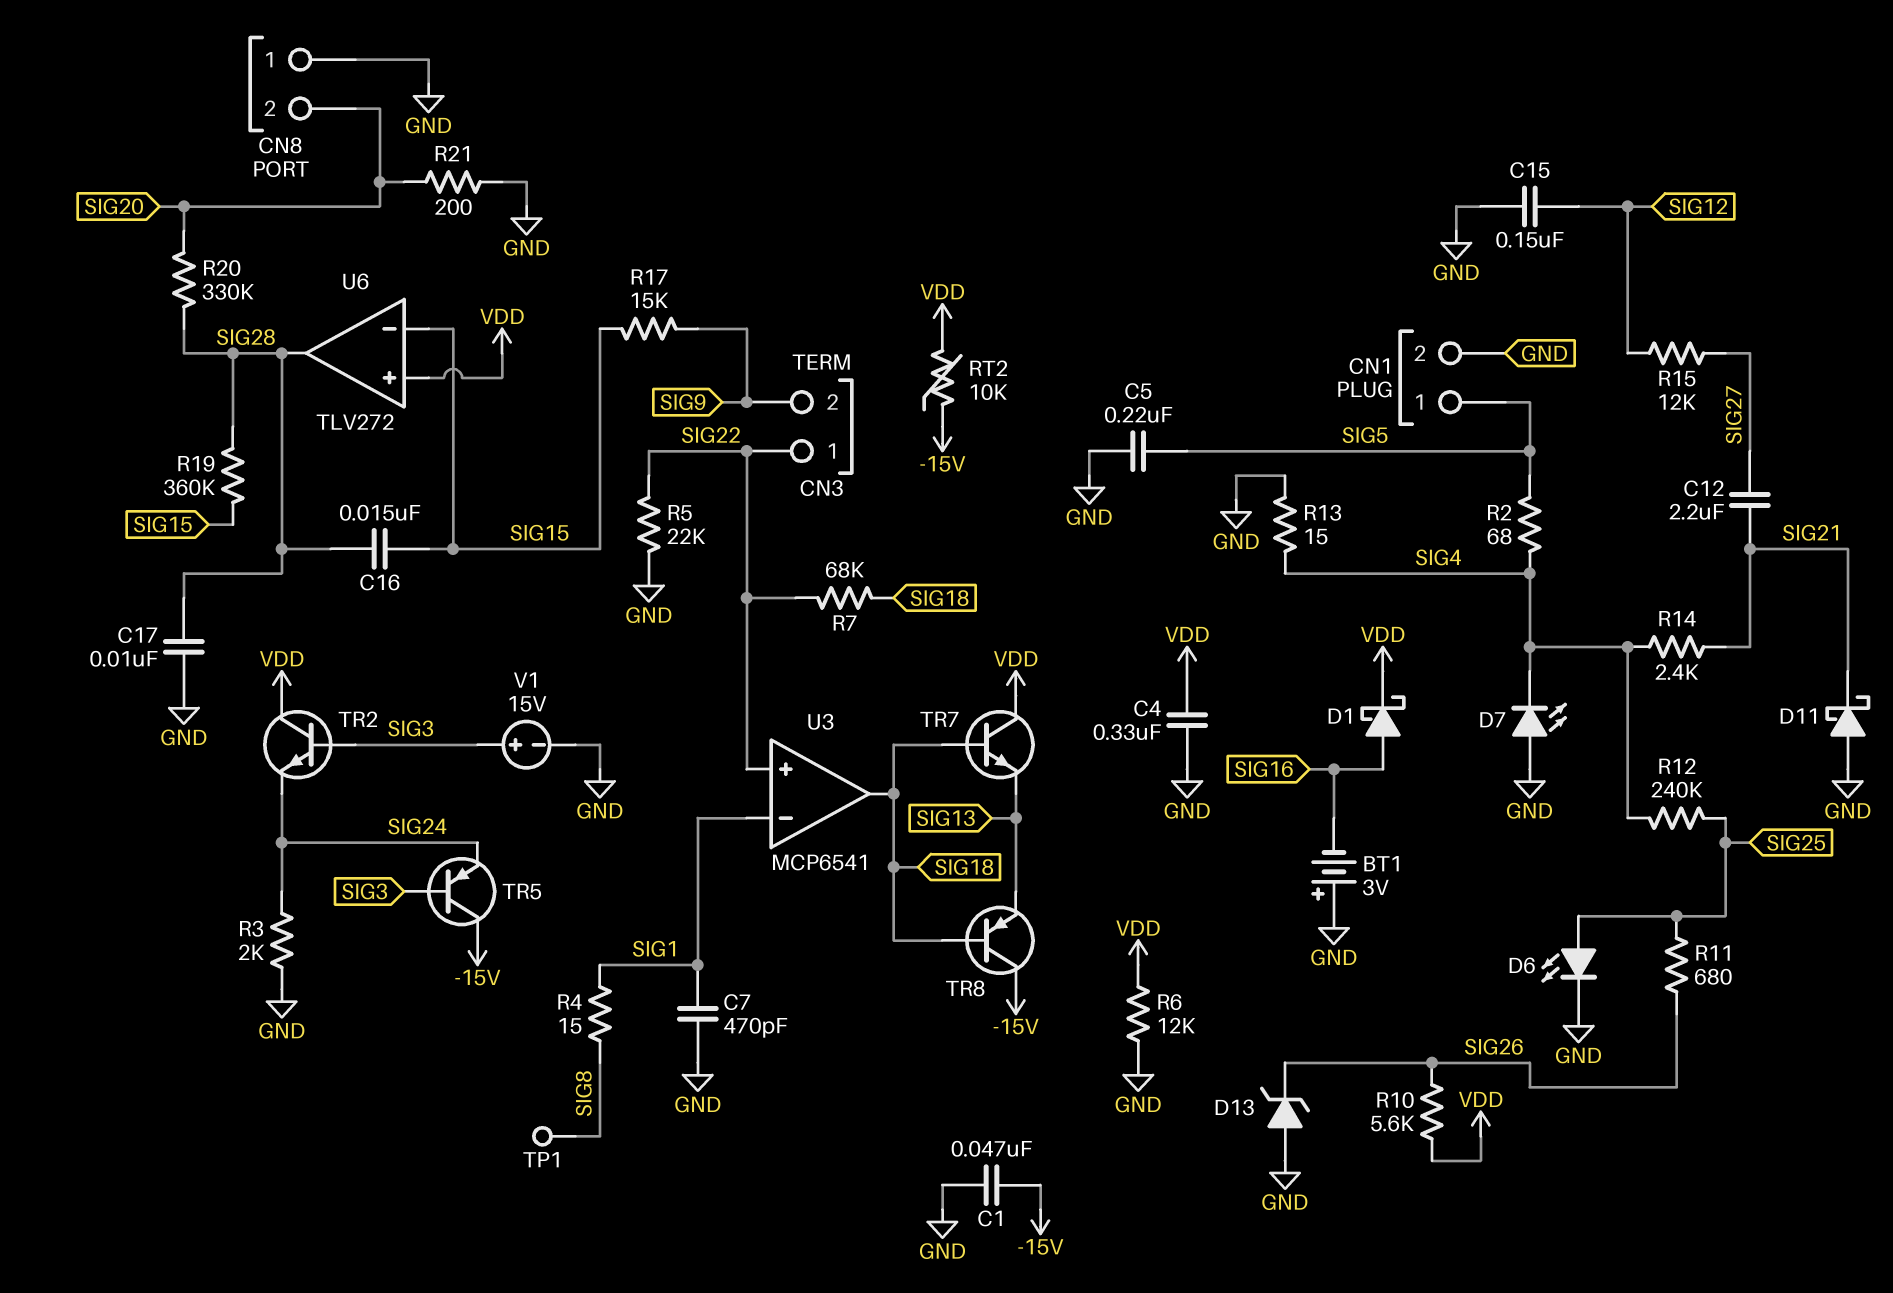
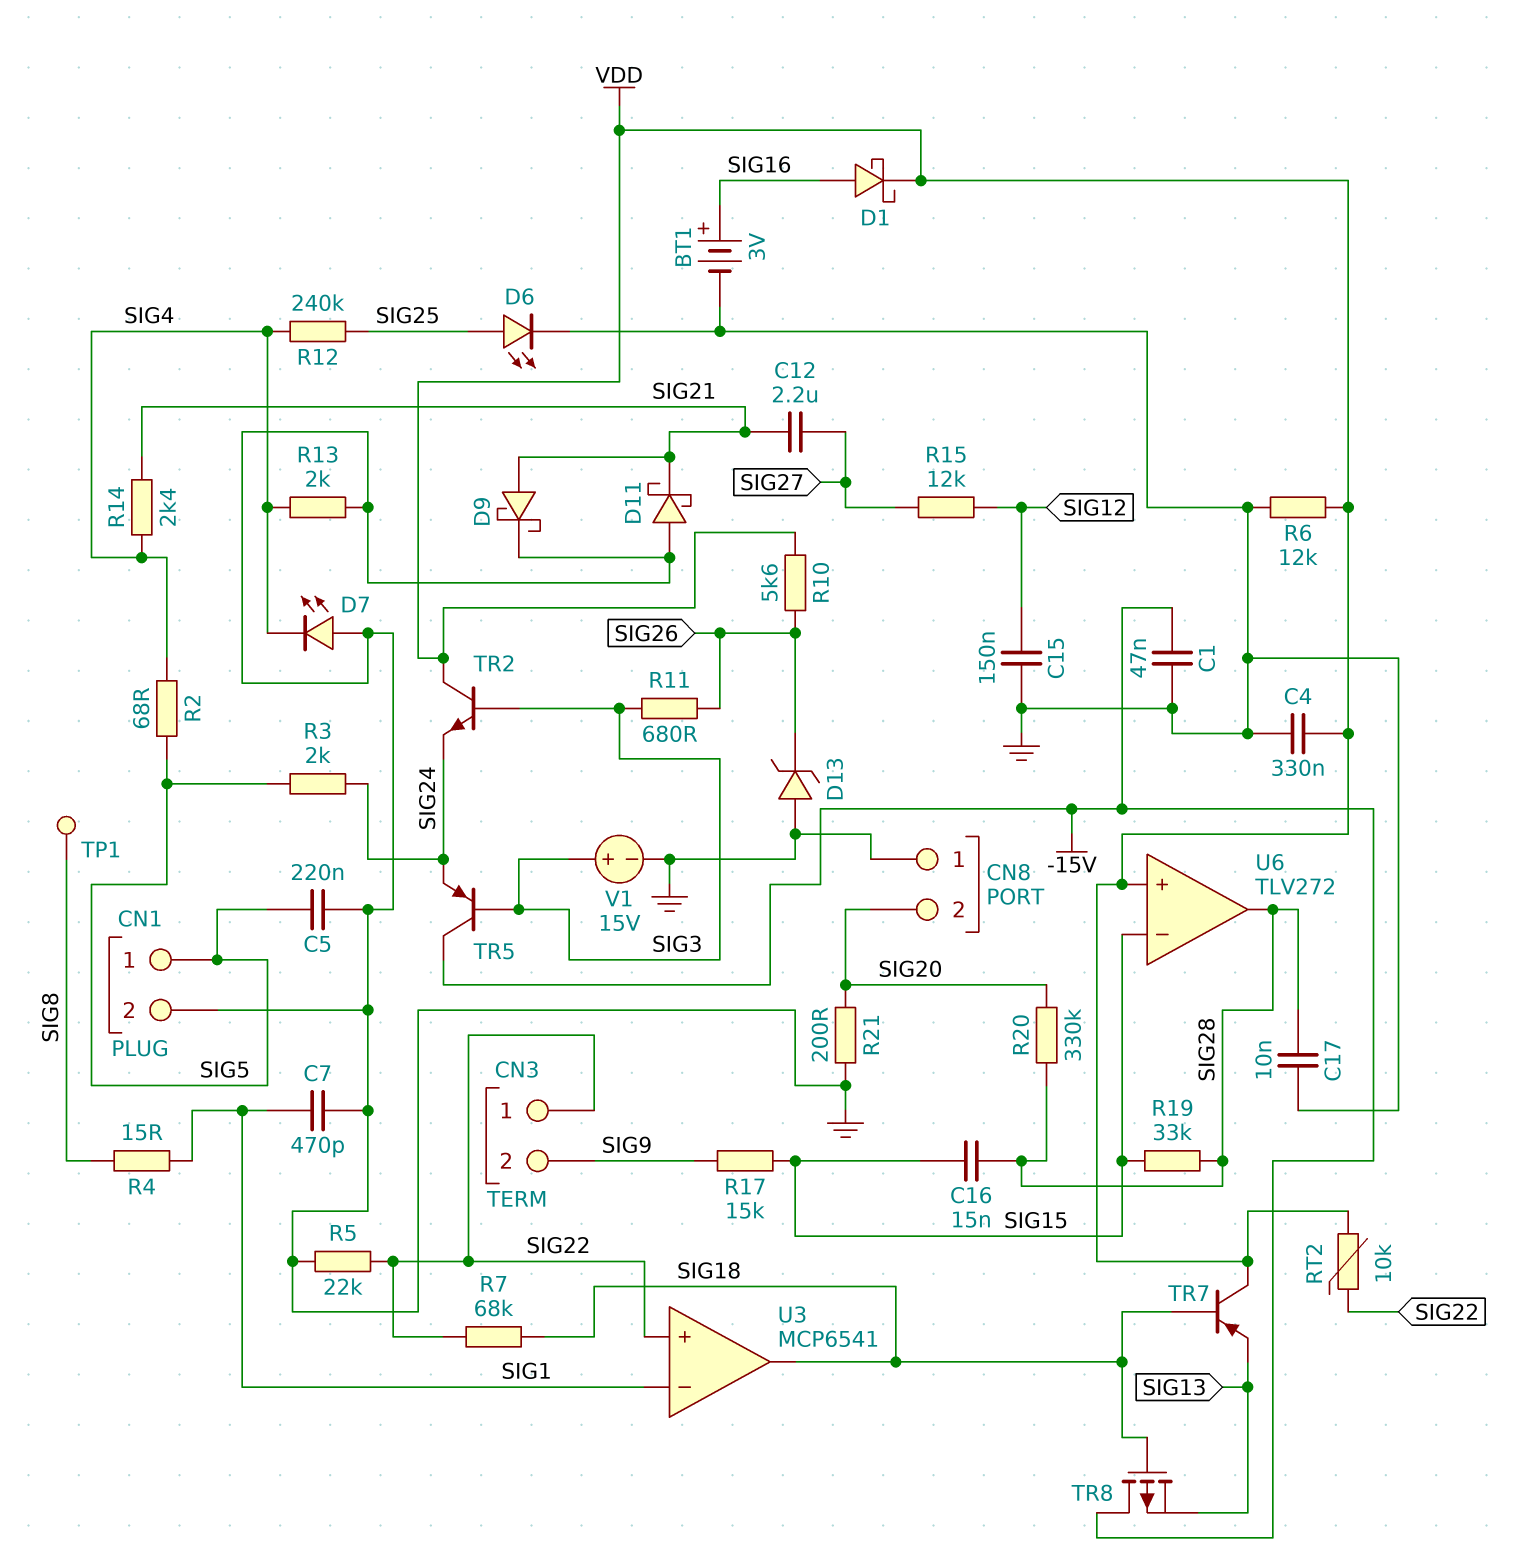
BT1: 3V (plus GND, minus SIG16) -> 3V (plus SIG16, minus GND)
D9: none -> schottky (A SIG21, K GND)
R3: 2k (GND, SIG24) -> 2k (SIG5, SIG24)
R11: 680 (SIG25, SIG26) -> 680 (SIG3, SIG26)
R13: 15 (GND, SIG4) -> 2k (GND, SIG4)
R19: 360k (SIG15, SIG28) -> 33k (SIG15, SIG28)
RT2: 10k (-15V, VDD) -> 10k (SIG22, VDD)
TR7: NPN (B SIG18, C VDD, E SIG13) -> PNP (B SIG18, C VDD, E SIG13)
TR8: PNP (B SIG18, C -15V, E SIG13) -> PMOS (G SIG18, D -15V, S SIG13)

